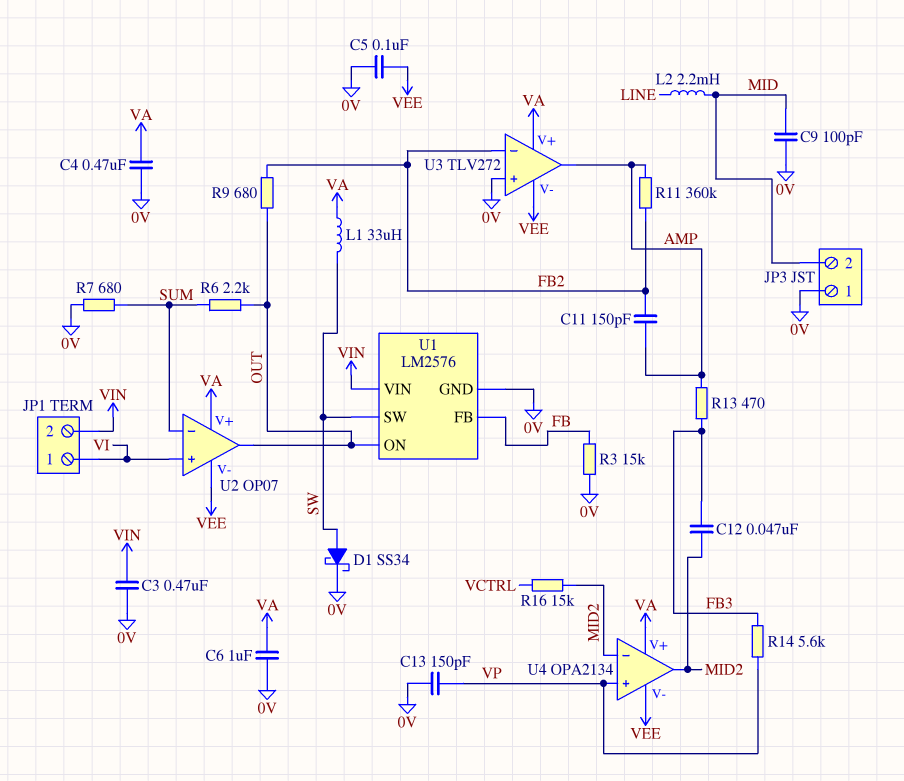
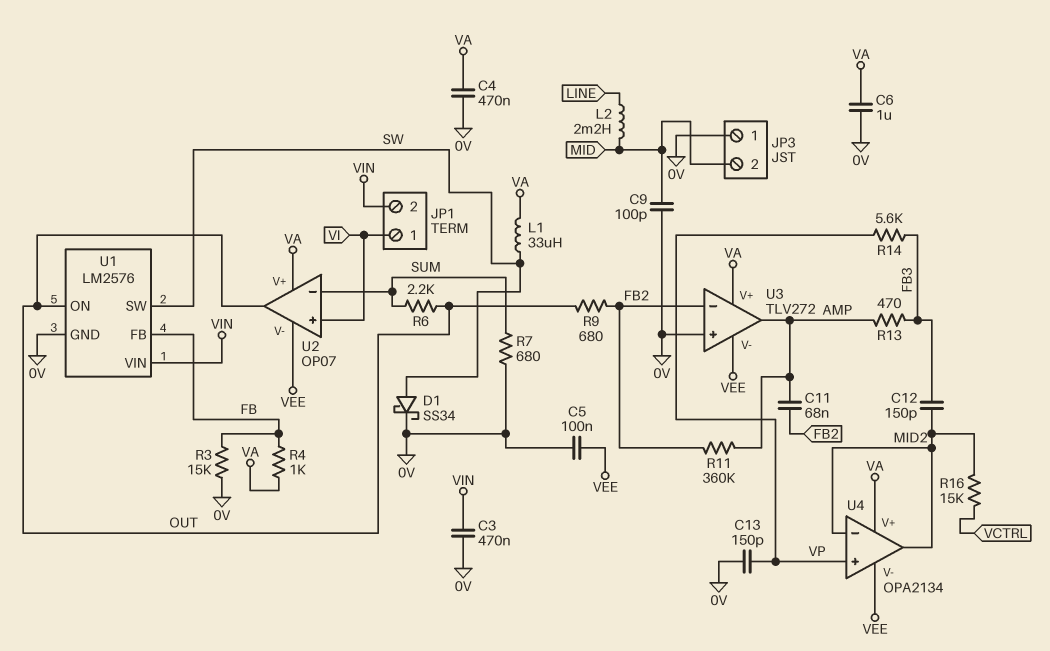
C11: 150pF (AMP, FB2) -> 68nF (AMP, FB2)
C12: 47nF (FB3, MID2) -> 150pF (FB3, MID2)
R4: none -> 1k (FB, VA)

